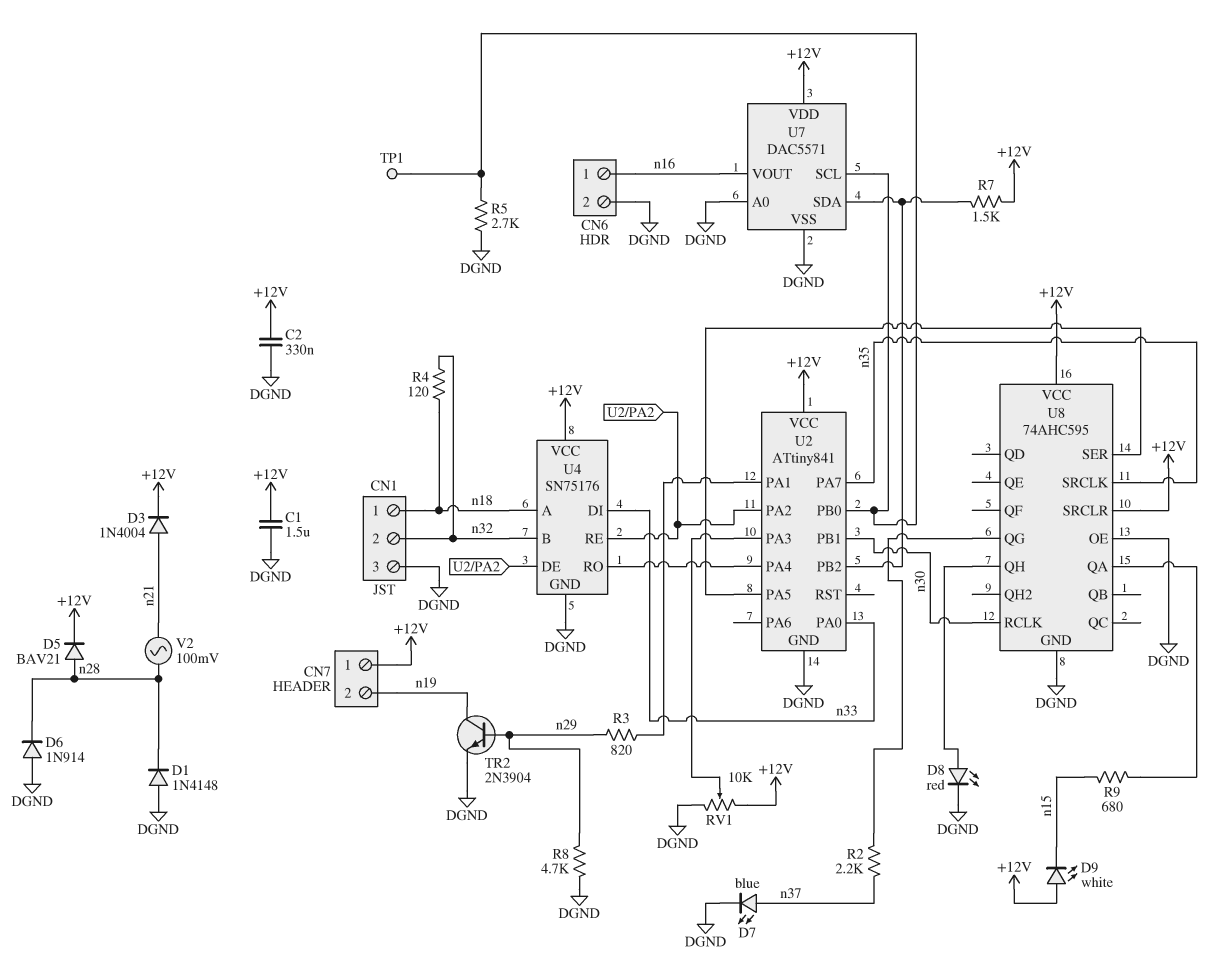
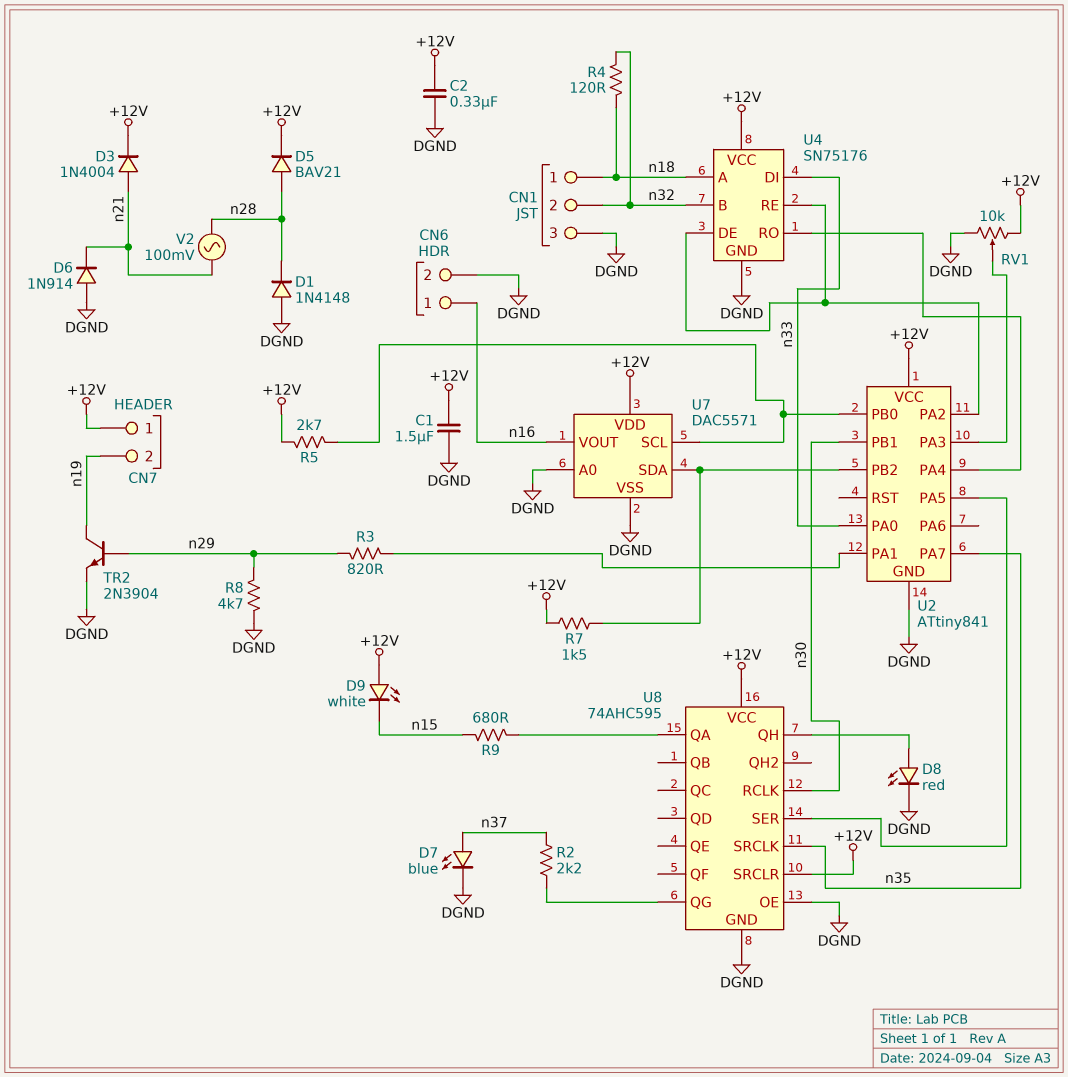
D6: diode 1N914 (A DGND, K n28) -> diode 1N914 (A DGND, K n21)
R5: 2.7k (DGND, U2/PB0) -> 2.7k (+12V, U2/PB0)
TP1: test point (U2/PB0) -> none

